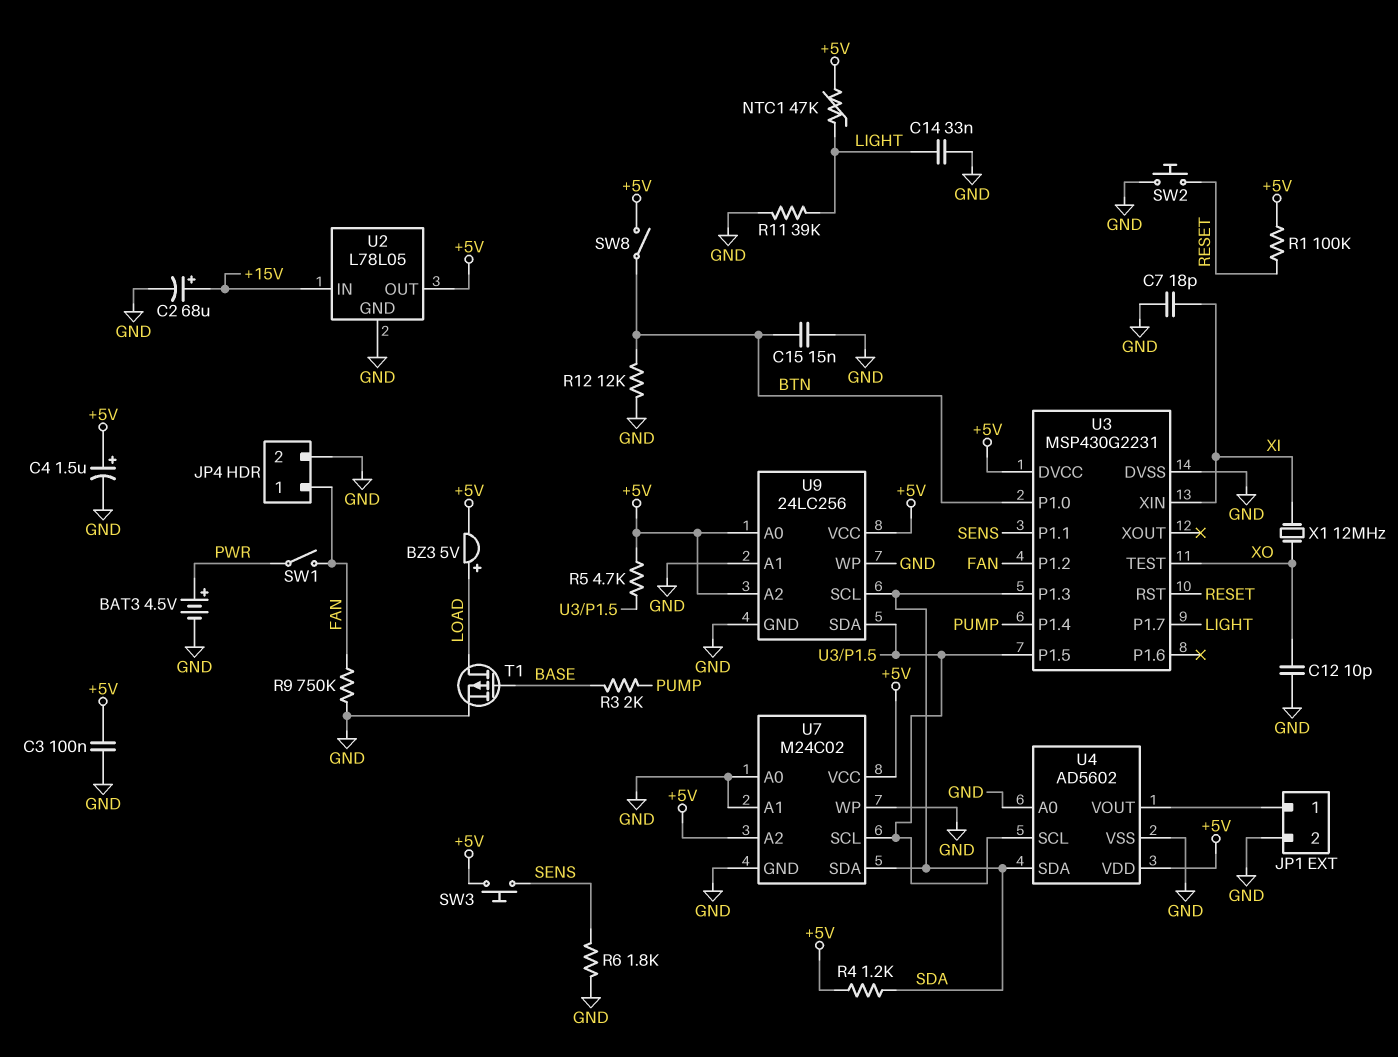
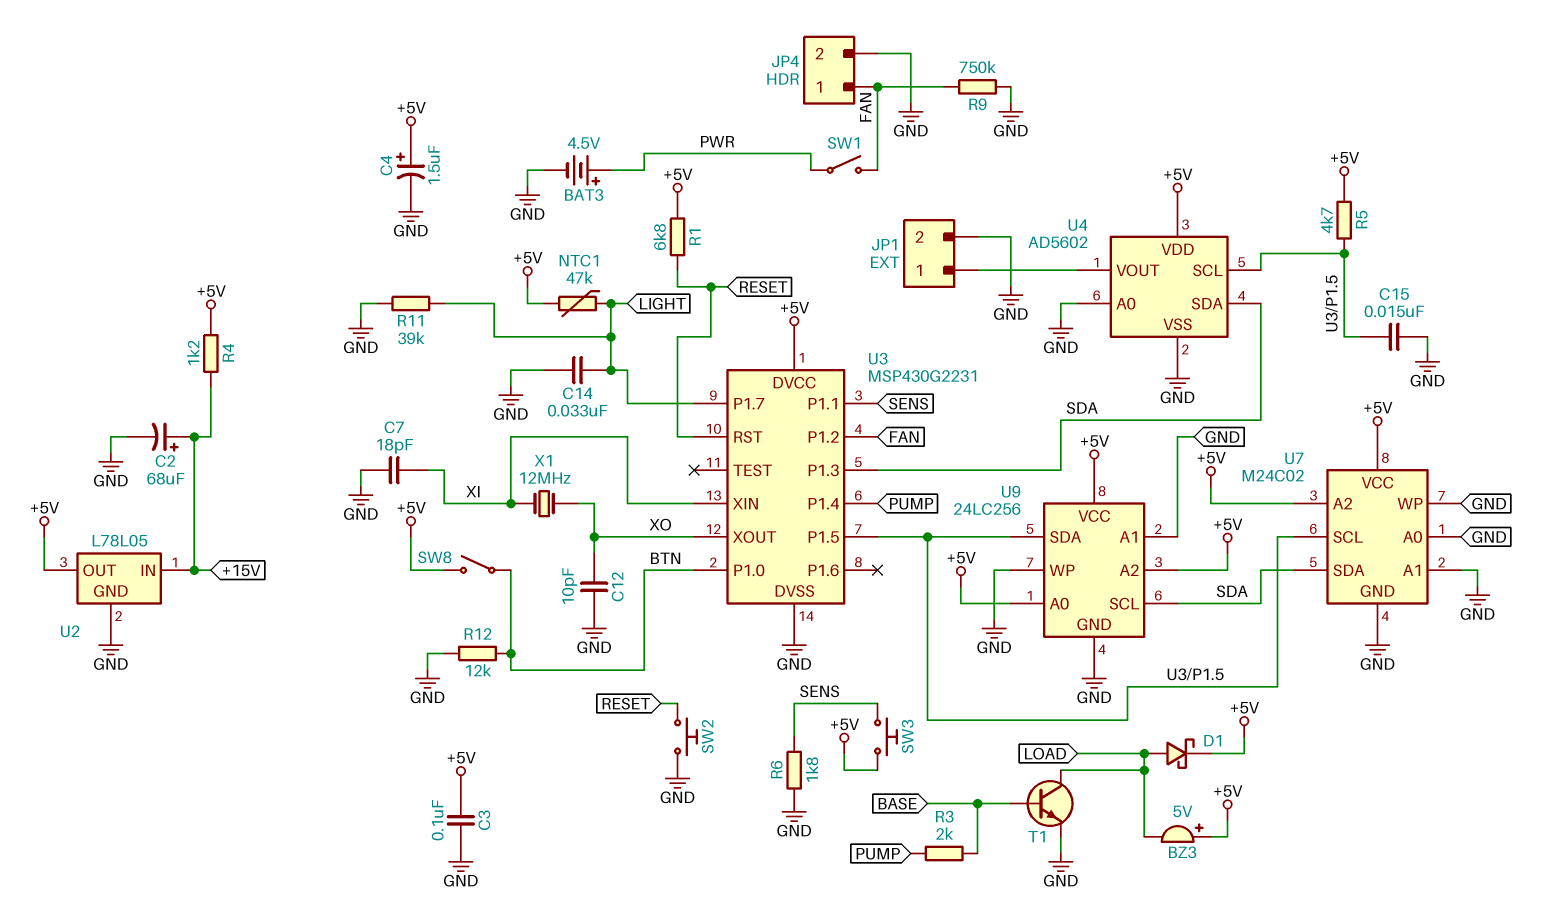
BZ3: buzzer 5V (plus LOAD, minus +5V) -> buzzer 5V (plus +5V, minus LOAD)
C15: 15nF (BTN, GND) -> 15nF (GND, U3/P1.5)
D1: none -> schottky (A LOAD, K +5V)
R1: 100k (+5V, RESET) -> 6.8k (+5V, RESET)
R4: 1.2k (+5V, SDA) -> 1.2k (+5V, +15V)
T1: PMOS (G BASE, D LOAD, S GND) -> NPN (B BASE, C LOAD, E GND)
U3 pin TEST: XO -> none
U3 pin XOUT: none -> XO

